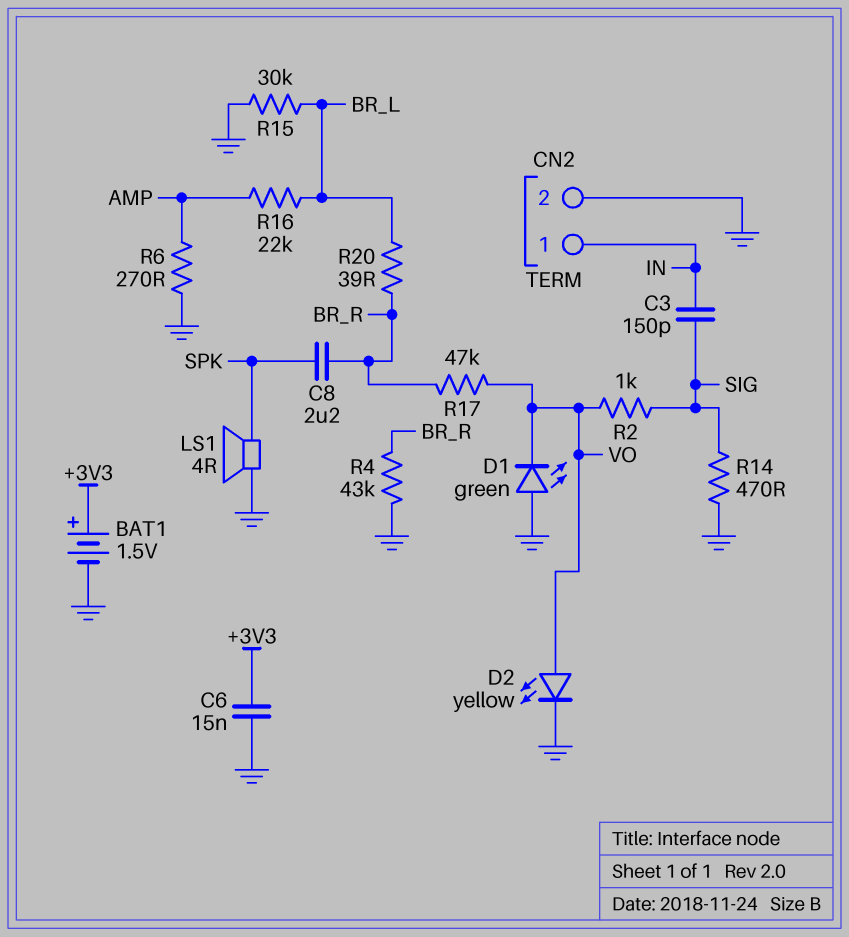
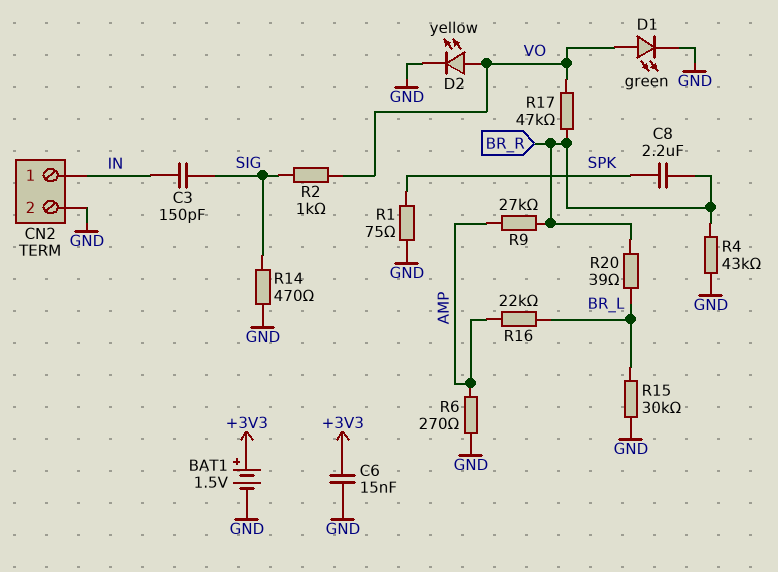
D1: LED green (A GND, K VO) -> LED green (A VO, K GND)
LS1: speaker 4R (GND, SPK) -> none
R1: none -> 75 (GND, SPK)
R9: none -> 27k (AMP, BR_R)

